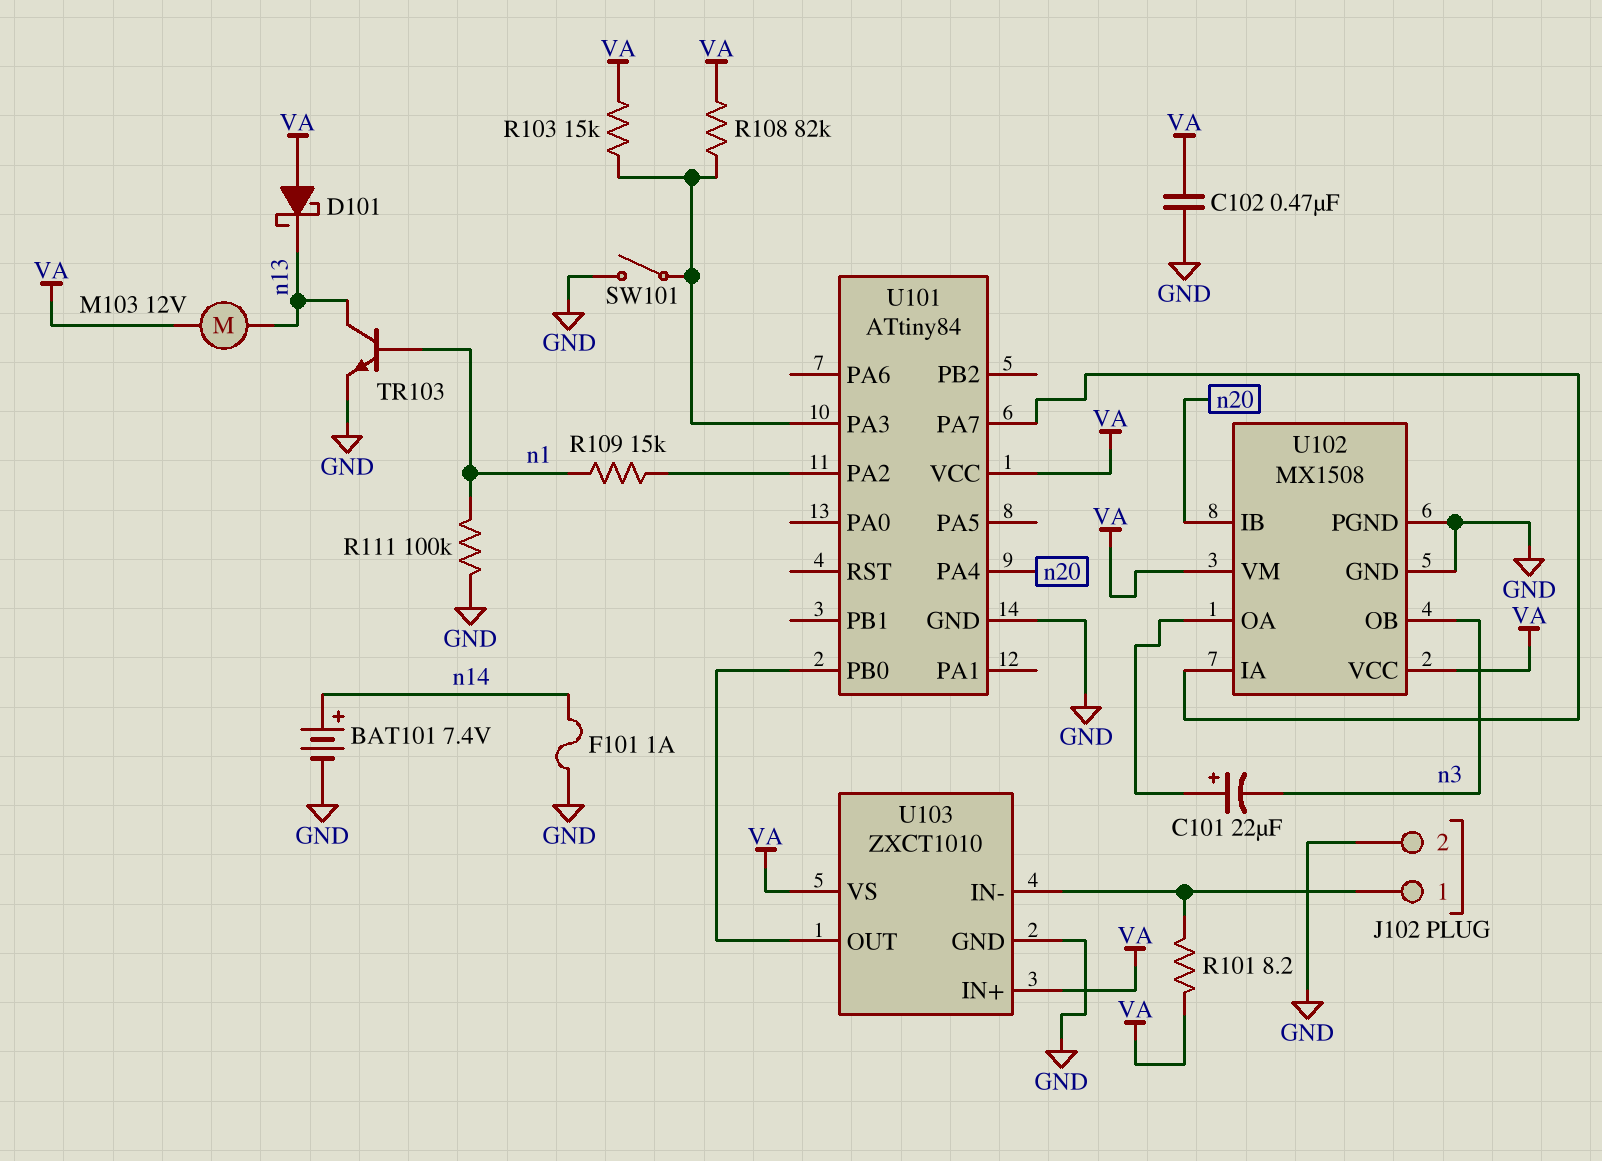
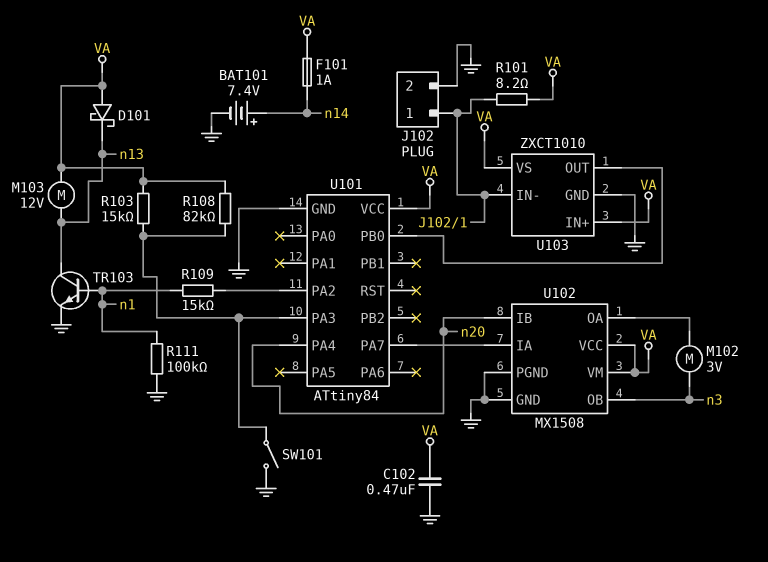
C101: 22uF (plus U102/OA, minus n3) -> none
F101: 1A (GND, n14) -> 1A (VA, n14)
M102: none -> motor 3V (U102/OA, n3)

